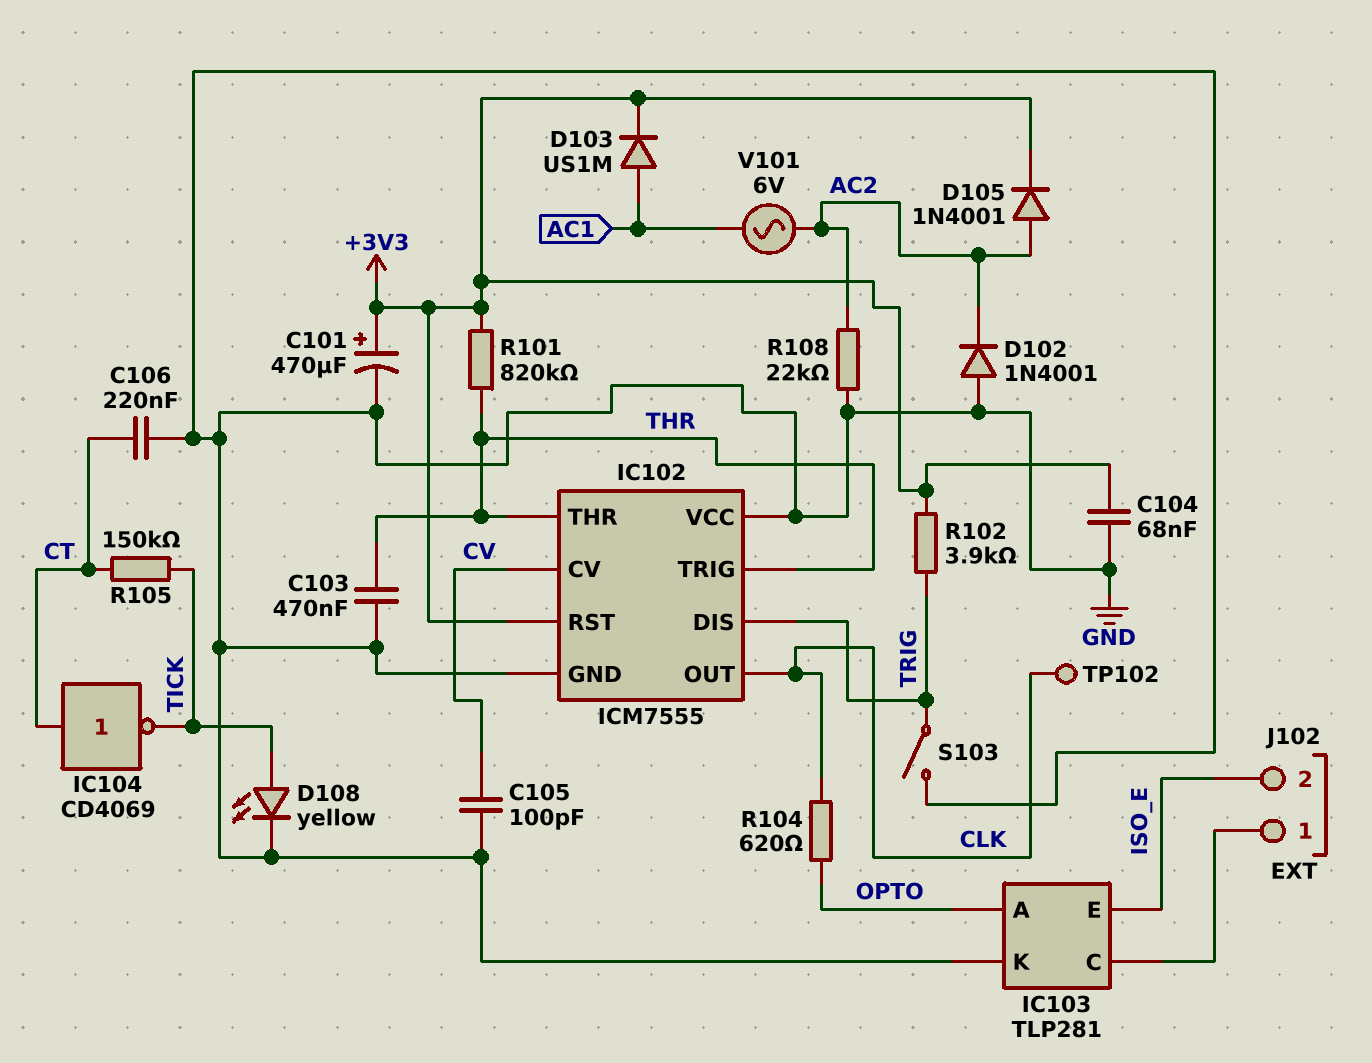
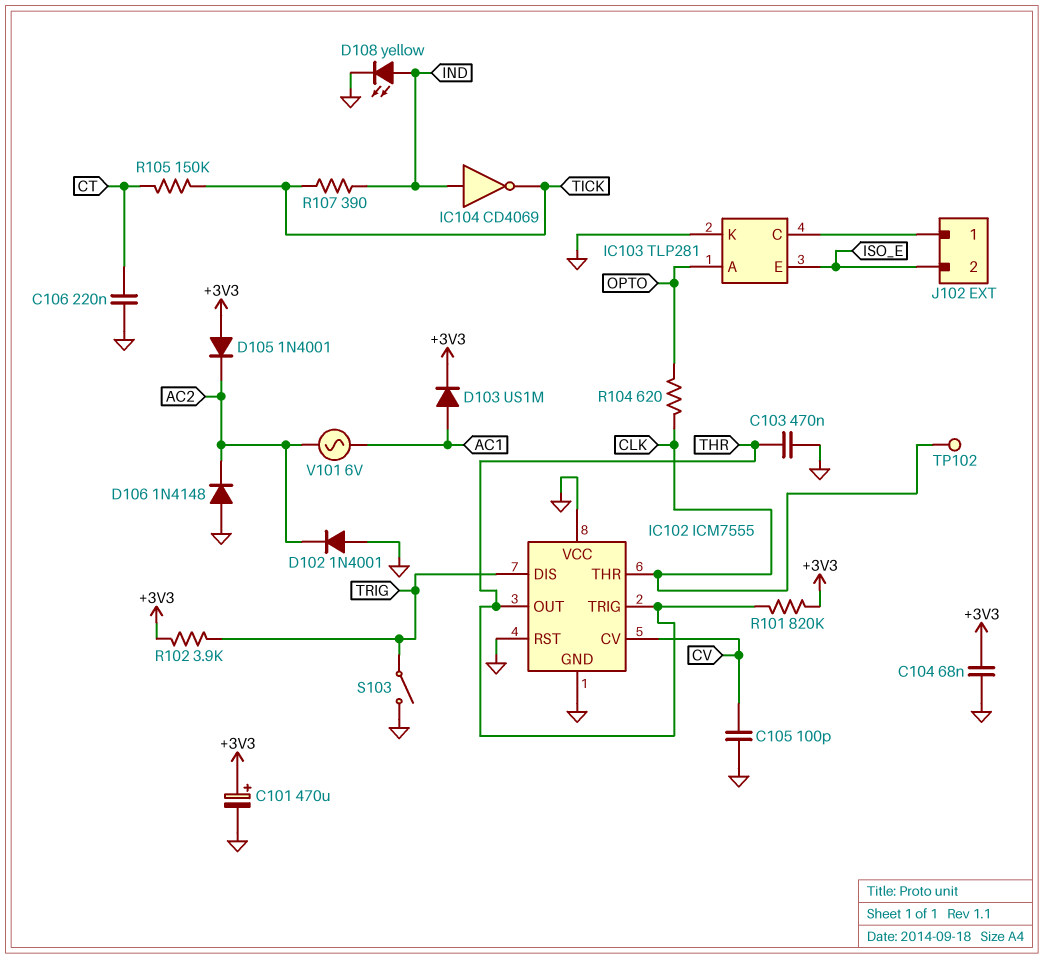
D105: diode 1N4001 (A AC2, K +3V3) -> diode 1N4001 (A +3V3, K AC2)
D106: none -> diode 1N4148 (A GND, K AC2)
D108: LED yellow (A TICK, K GND) -> LED yellow (A IND, K GND)
IC102 pin OUT: CLK -> THR
IC102 pin RST: +3V3 -> GND
IC102 pin THR: THR -> CLK
IC104: NOT CD4069 (in CT, out TICK) -> NOT CD4069 (in IND, out TICK)
R107: none -> 390 (IND, TICK)
R108: 22k (AC2, GND) -> none

